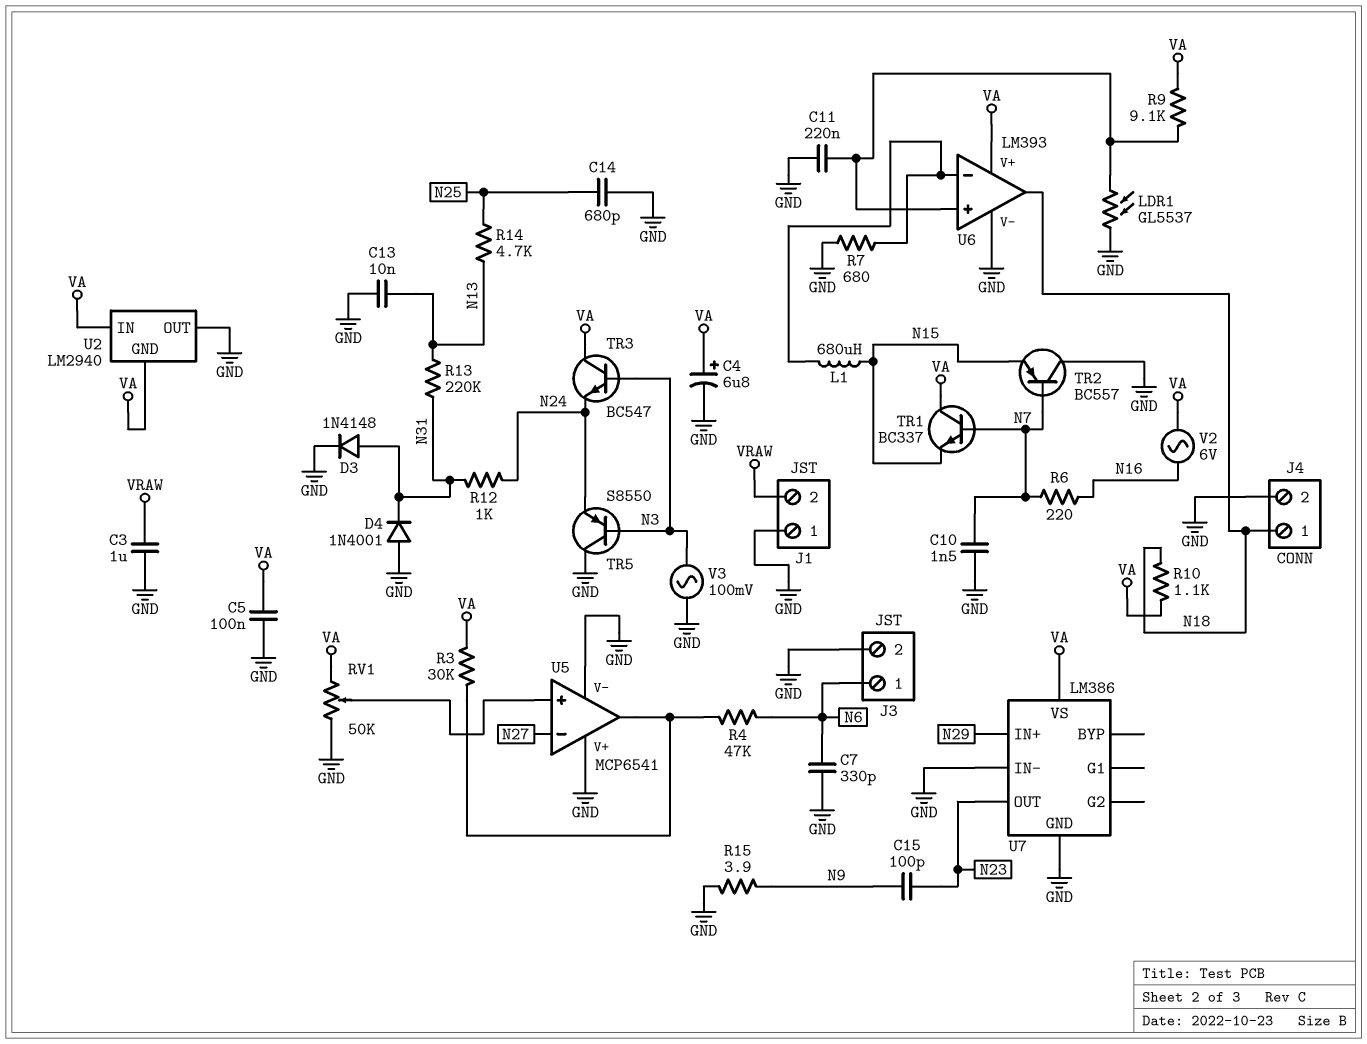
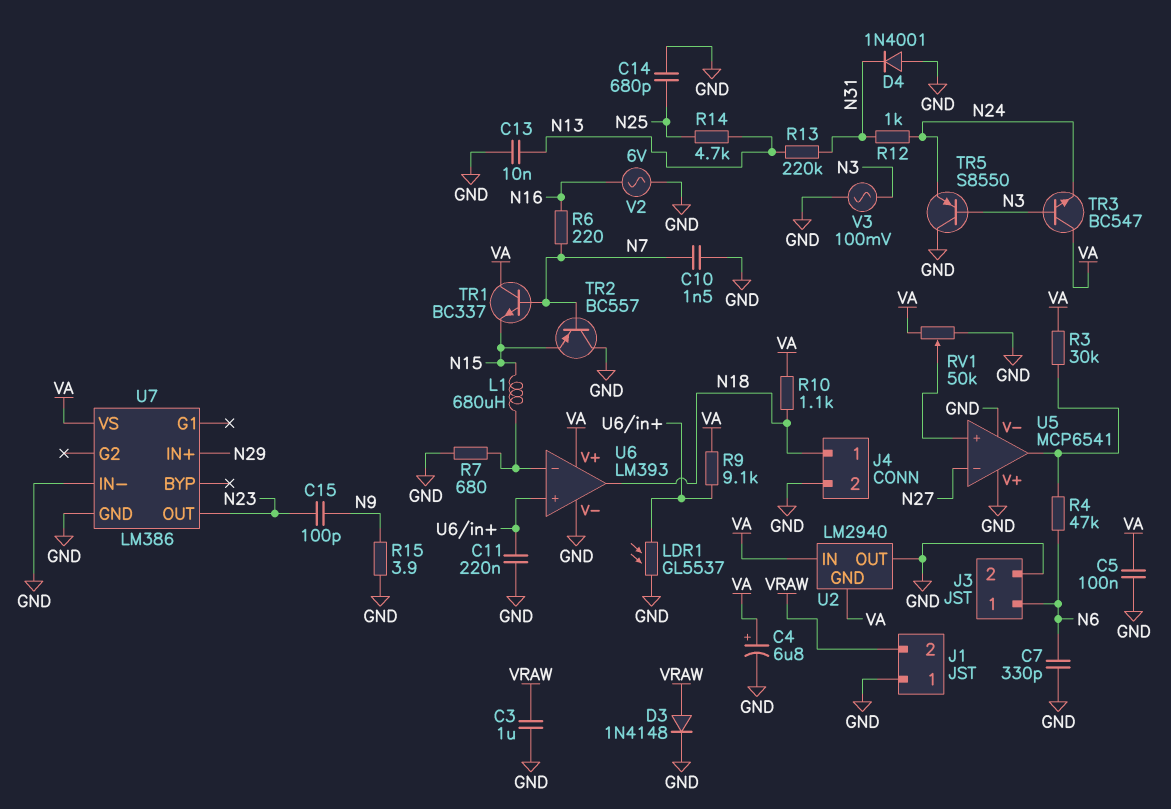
D3: diode 1N4148 (A N31, K GND) -> diode 1N4148 (A VRAW, K GND)
V2: AC 6V (N16, VA) -> AC 6V (GND, N16)

